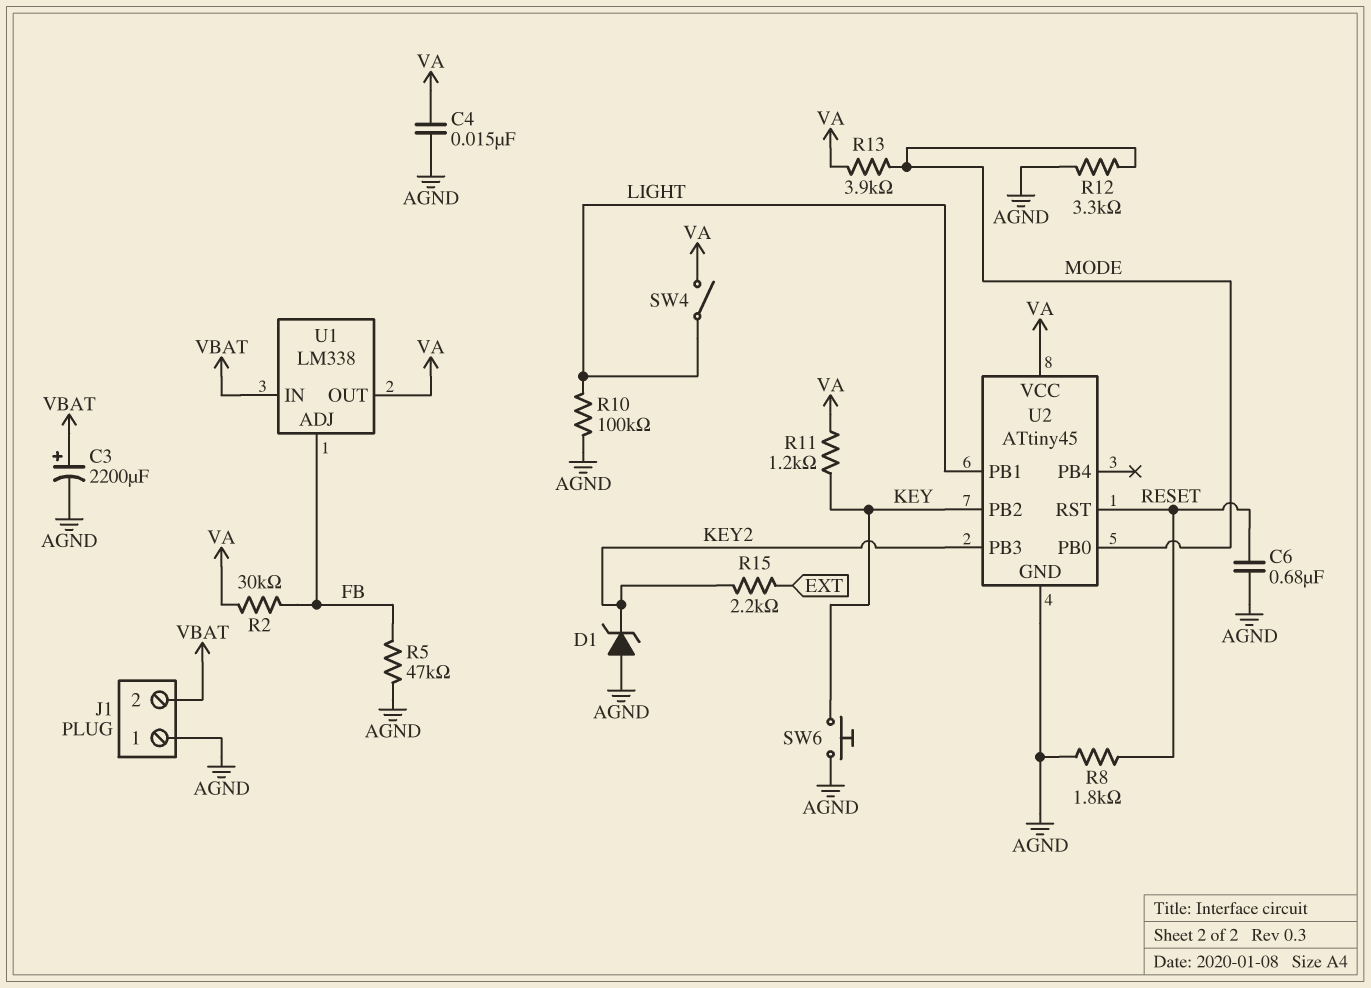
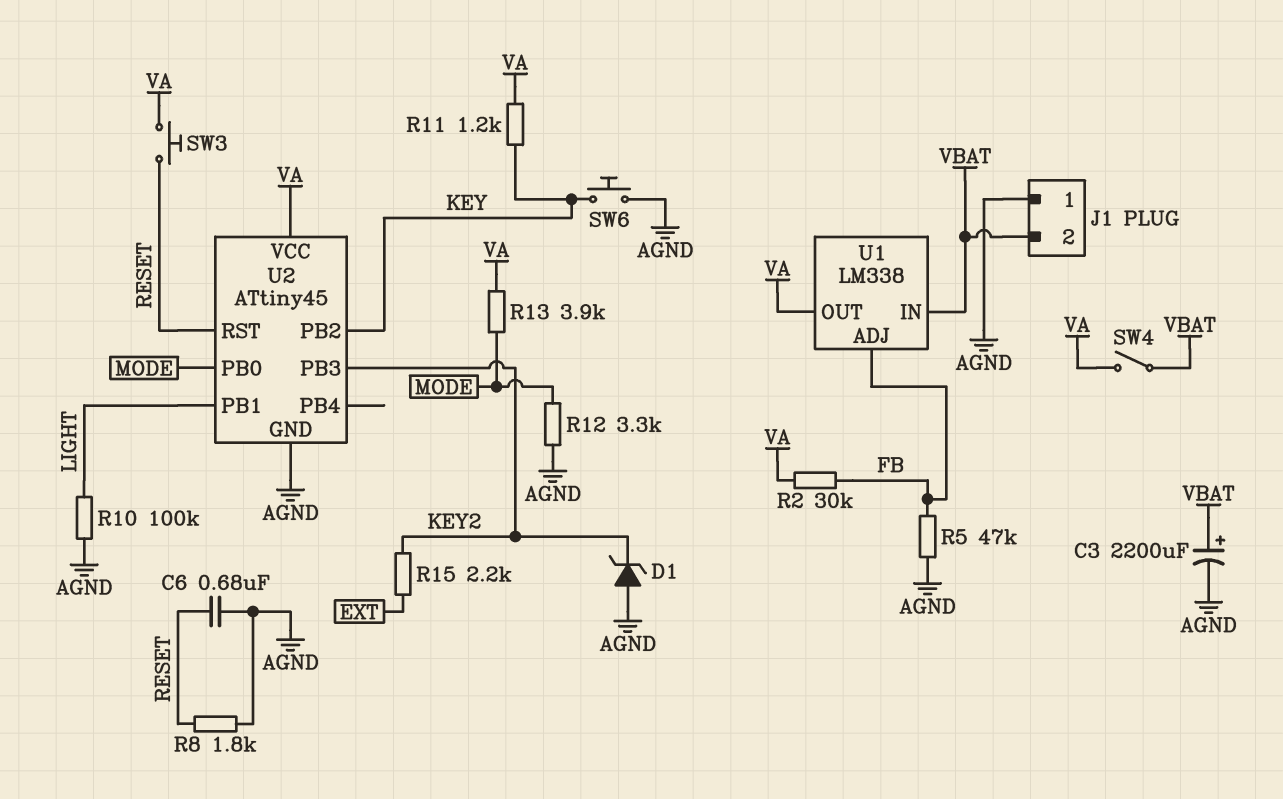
C4: 15nF (AGND, VA) -> none
SW3: none -> button (RESET, VA)
SW4: switch (LIGHT, VA) -> switch (VA, VBAT)

